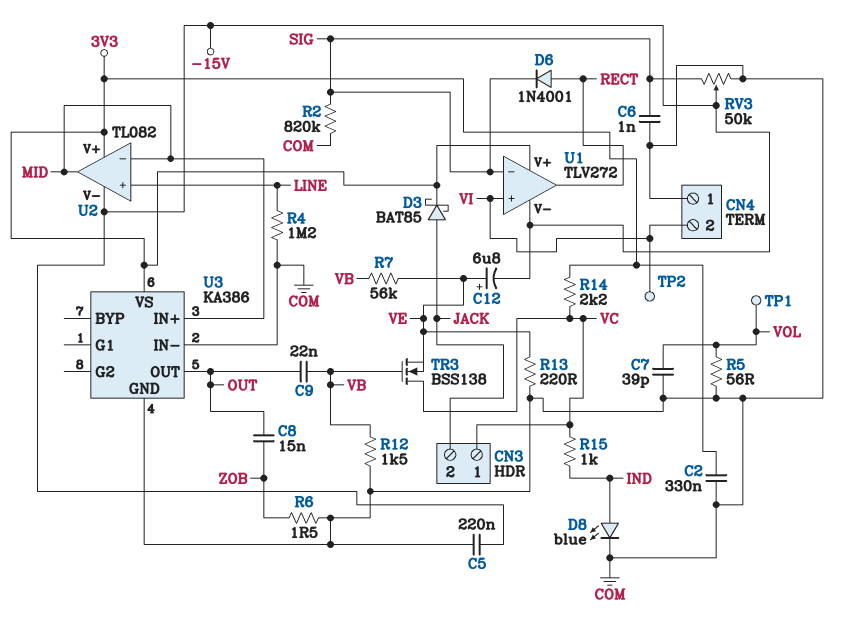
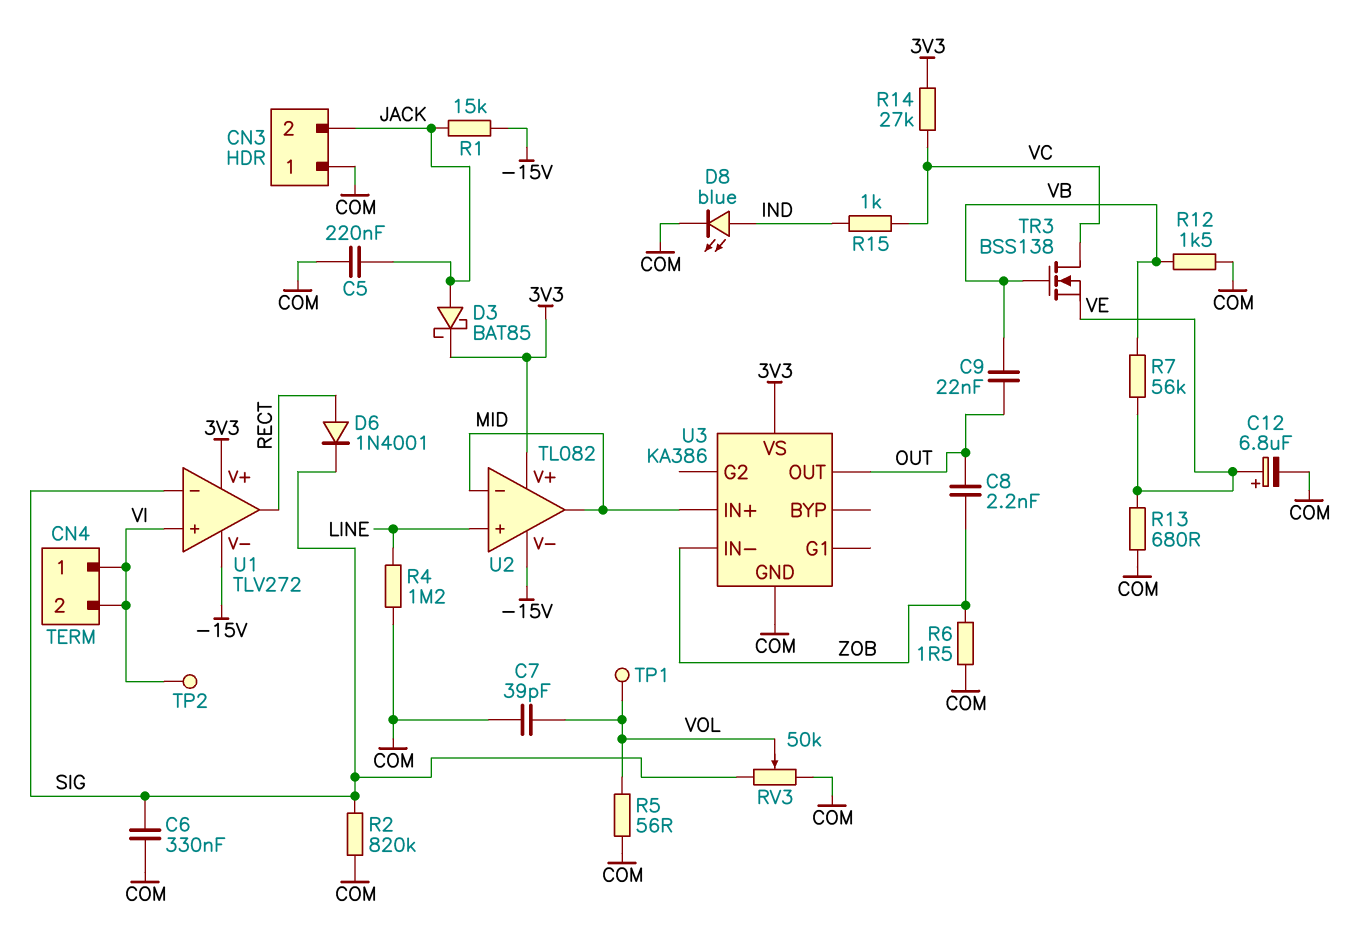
C2: 330nF (3V3, COM) -> none
C5: 220nF (-15V, COM) -> 220nF (COM, JACK)
C6: 1nF (COM, SIG) -> 330nF (COM, SIG)
C8: 15nF (OUT, ZOB) -> 2.2nF (OUT, ZOB)
C12: 6.8uF (plus VE, minus -15V) -> 6.8uF (plus VE, minus COM)
CN3 pin 1: VC -> COM
CN4 pin 1: COM -> VI
R1: none -> 15k (-15V, JACK)
R13: 220 (COM, VE) -> 680 (COM, VE)
R14: 2.2k (3V3, VC) -> 27k (3V3, VC)
RV3: 50k (COM, SIG, wiper -15V) -> 50k (COM, SIG, wiper VOL)
U3 pin IN-: COM -> ZOB

